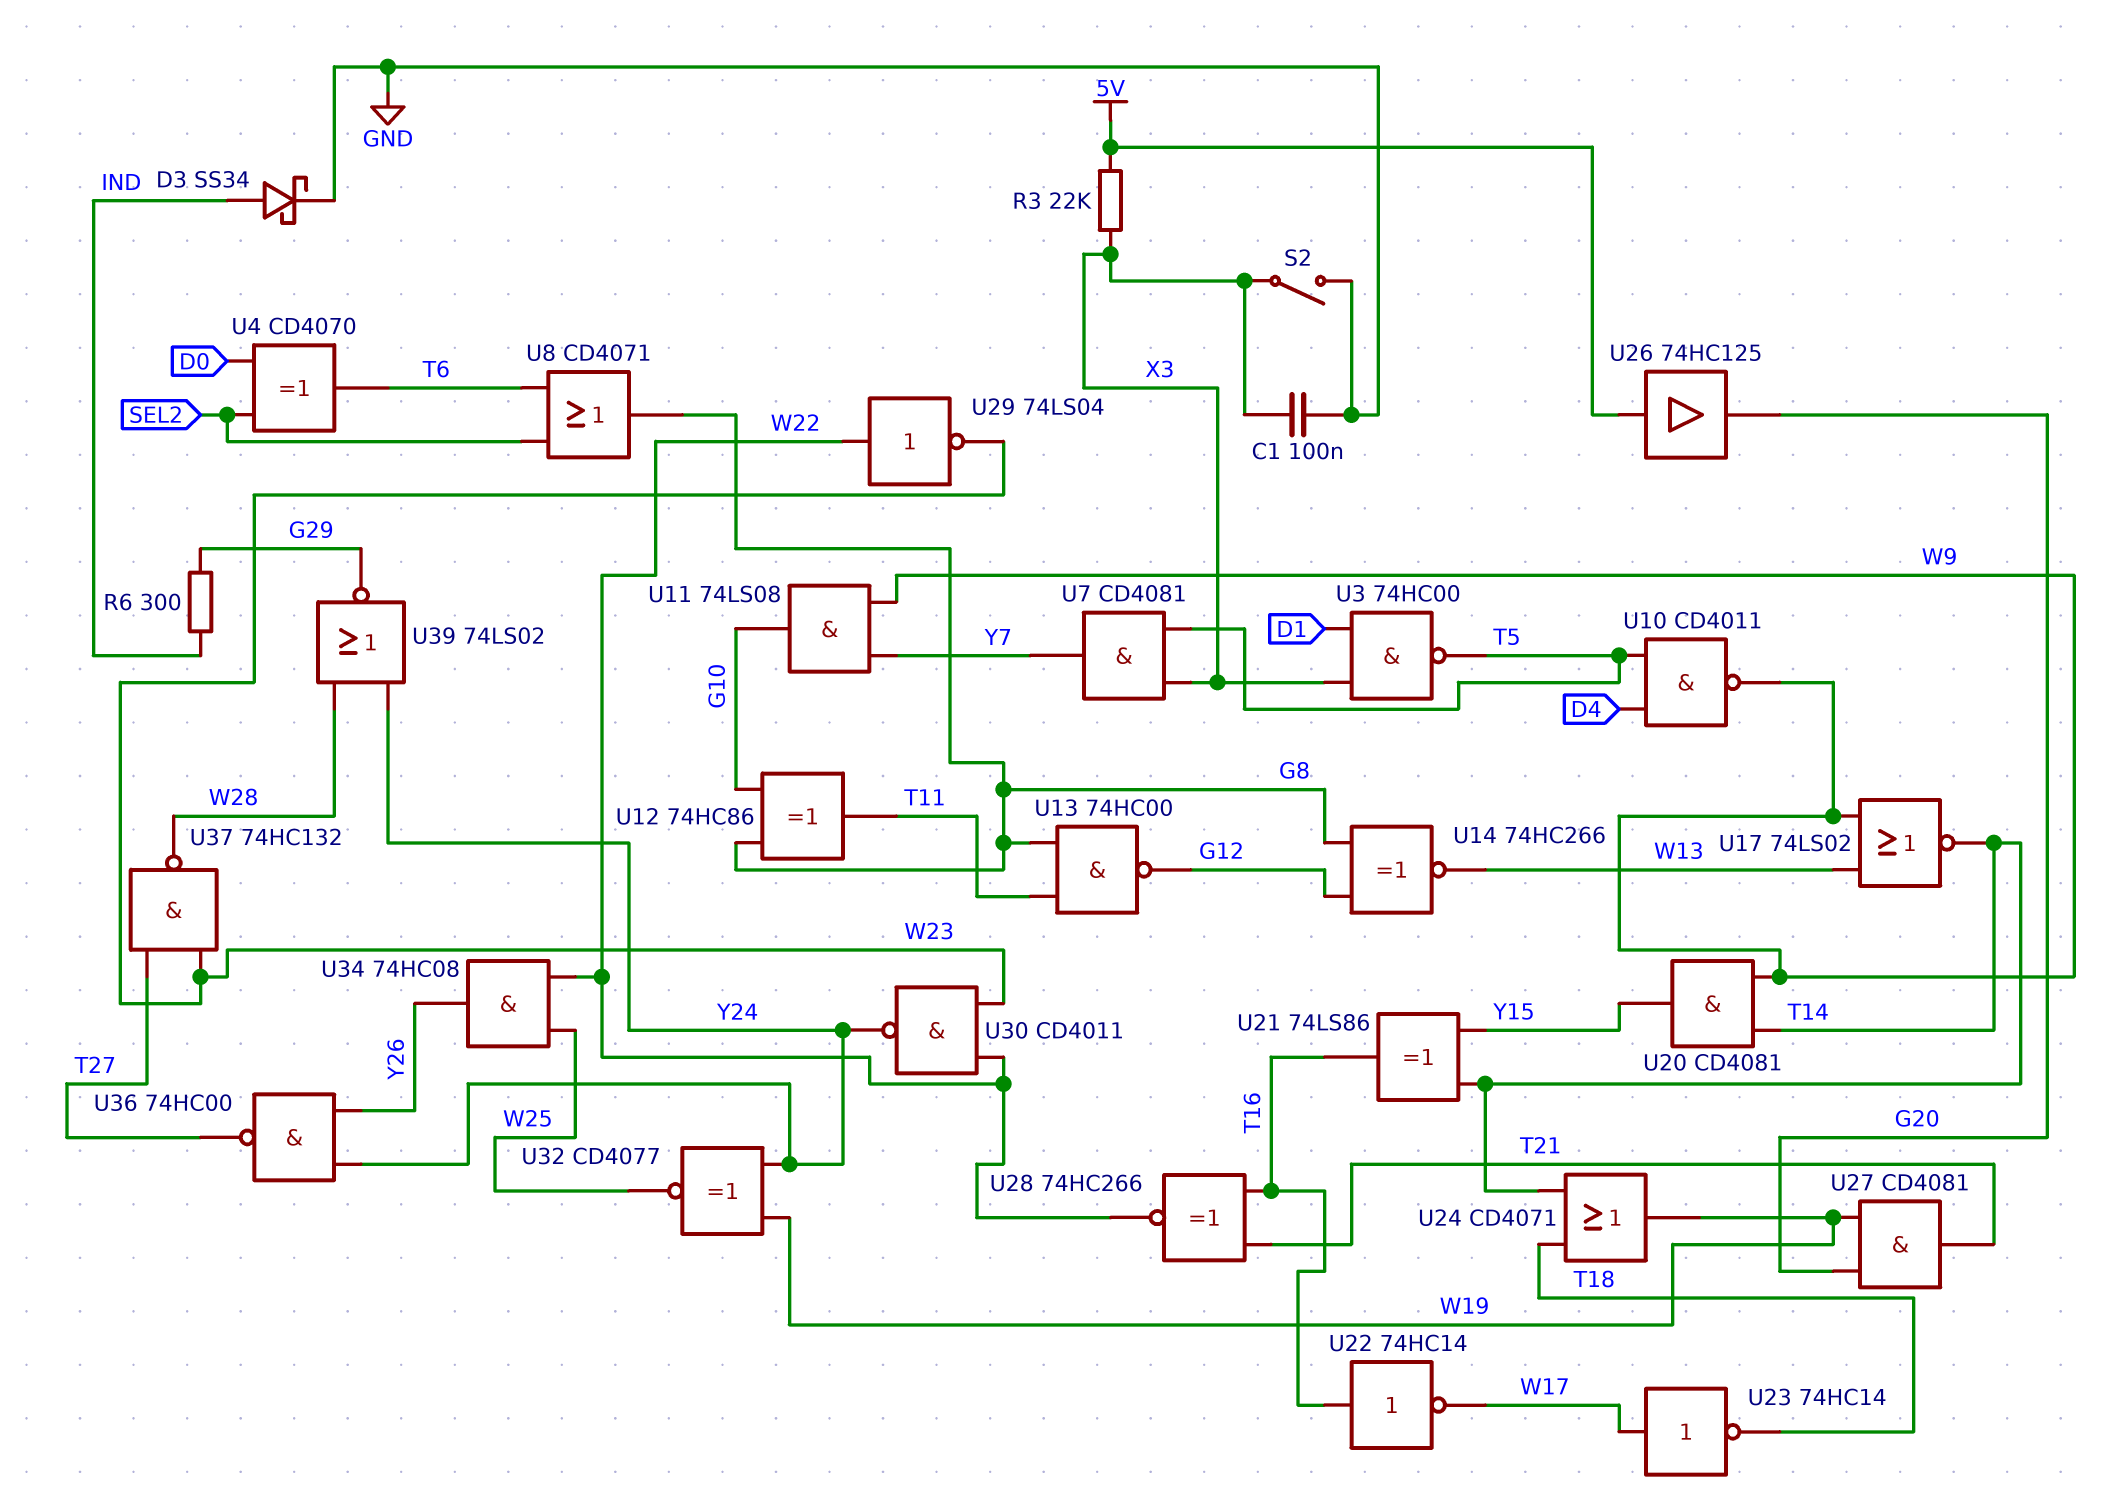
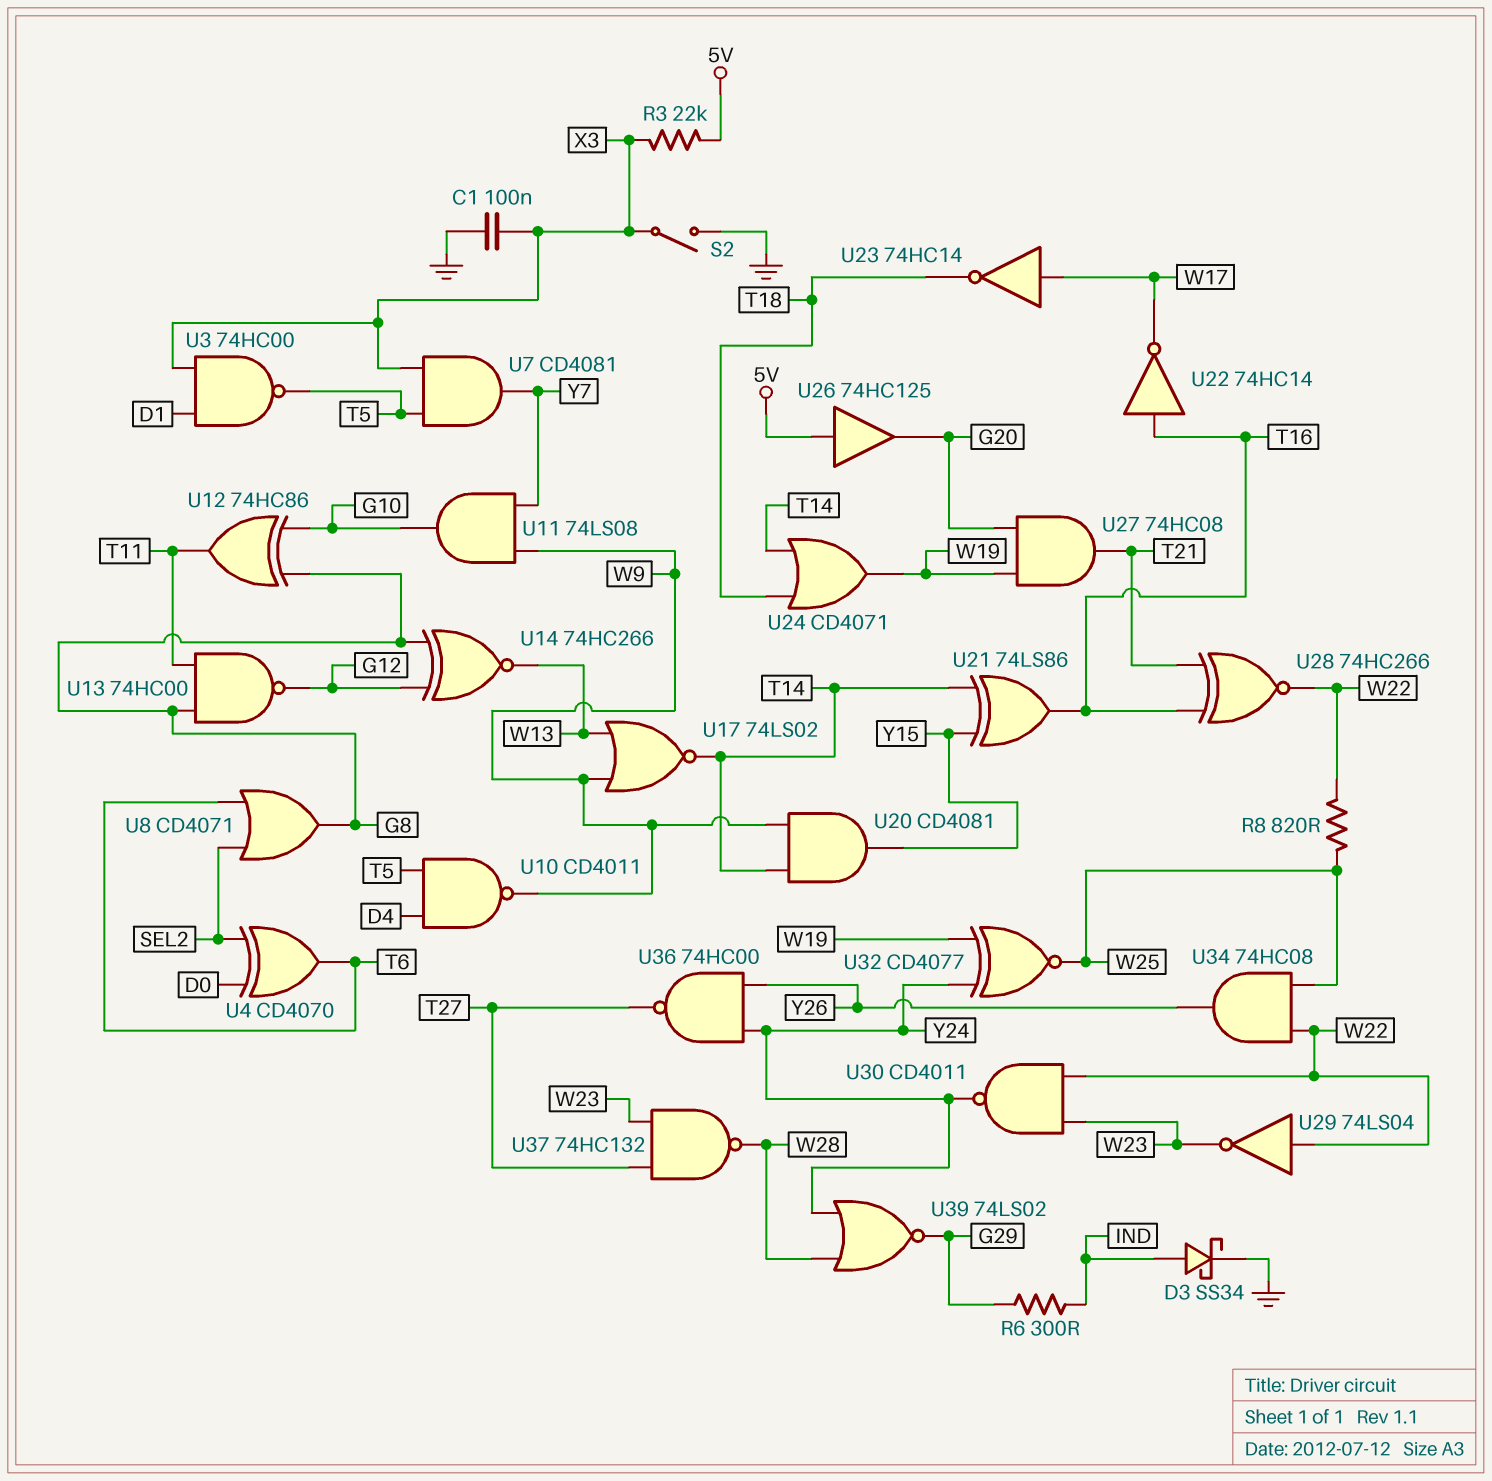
R8: none -> 820 (W22, W25)
U27: AND CD4081 (in G20, in W19, out T21) -> AND 74HC08 (in G20, in W19, out T21)

